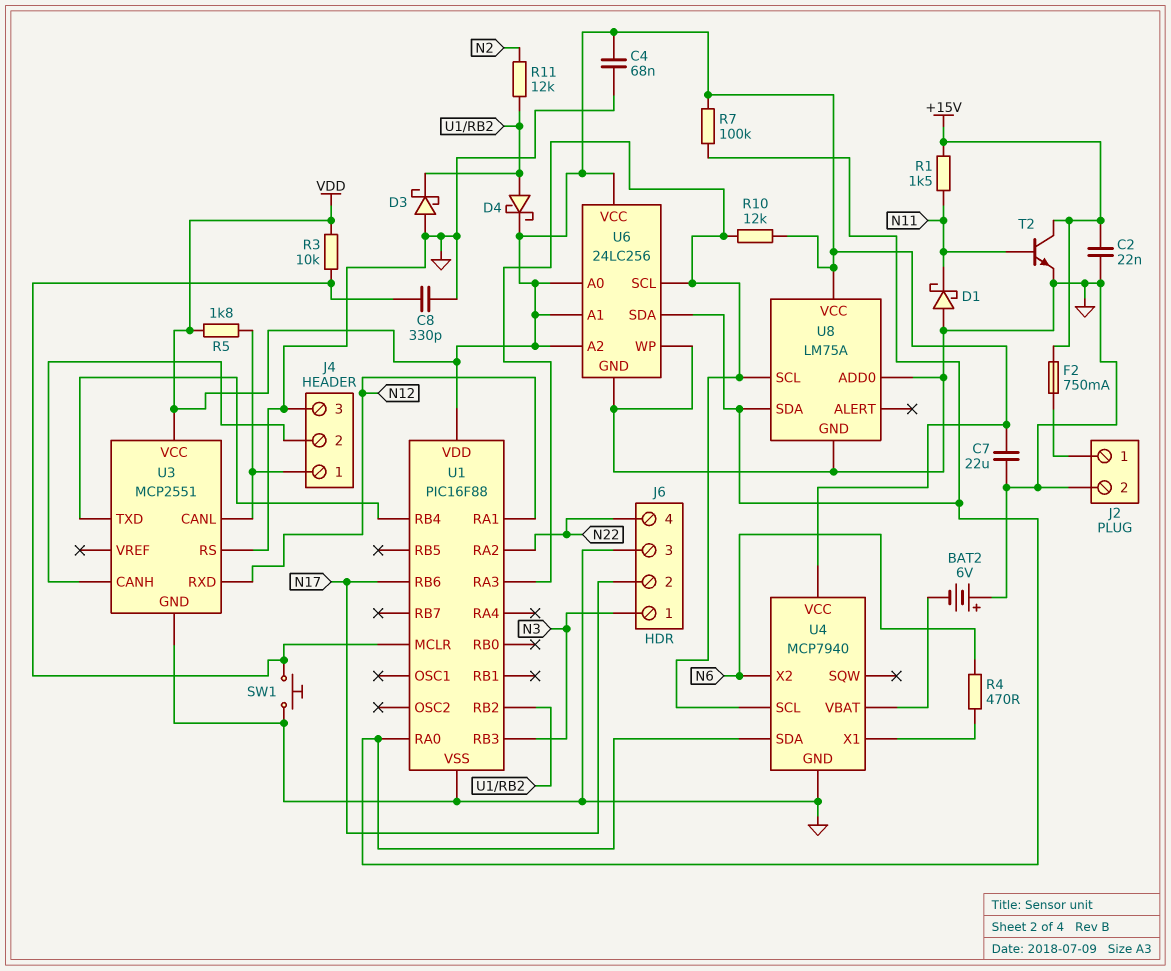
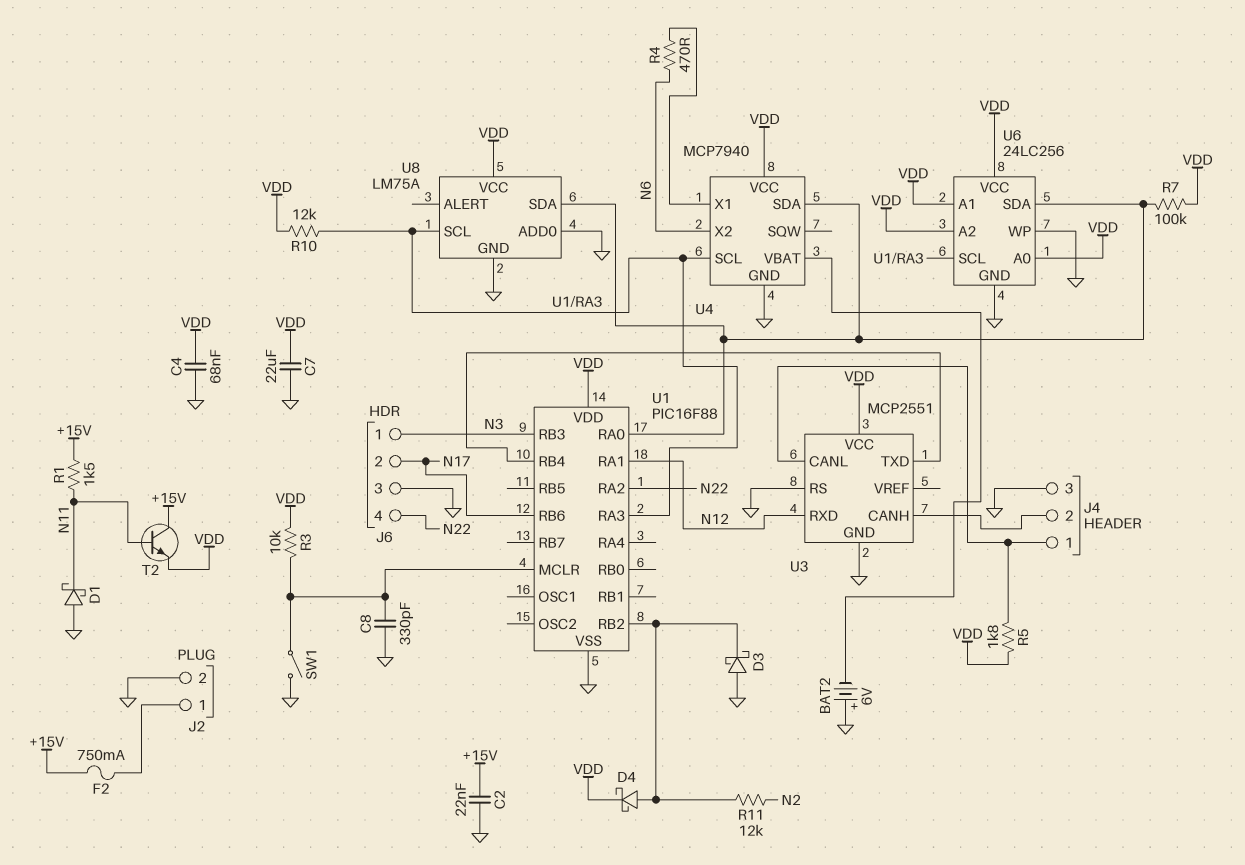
SW1: button (GND, U1/MCLR) -> switch (GND, U1/MCLR)
T2: NPN (B N11, C +15V, E GND) -> NPN (B N11, C +15V, E VDD)

